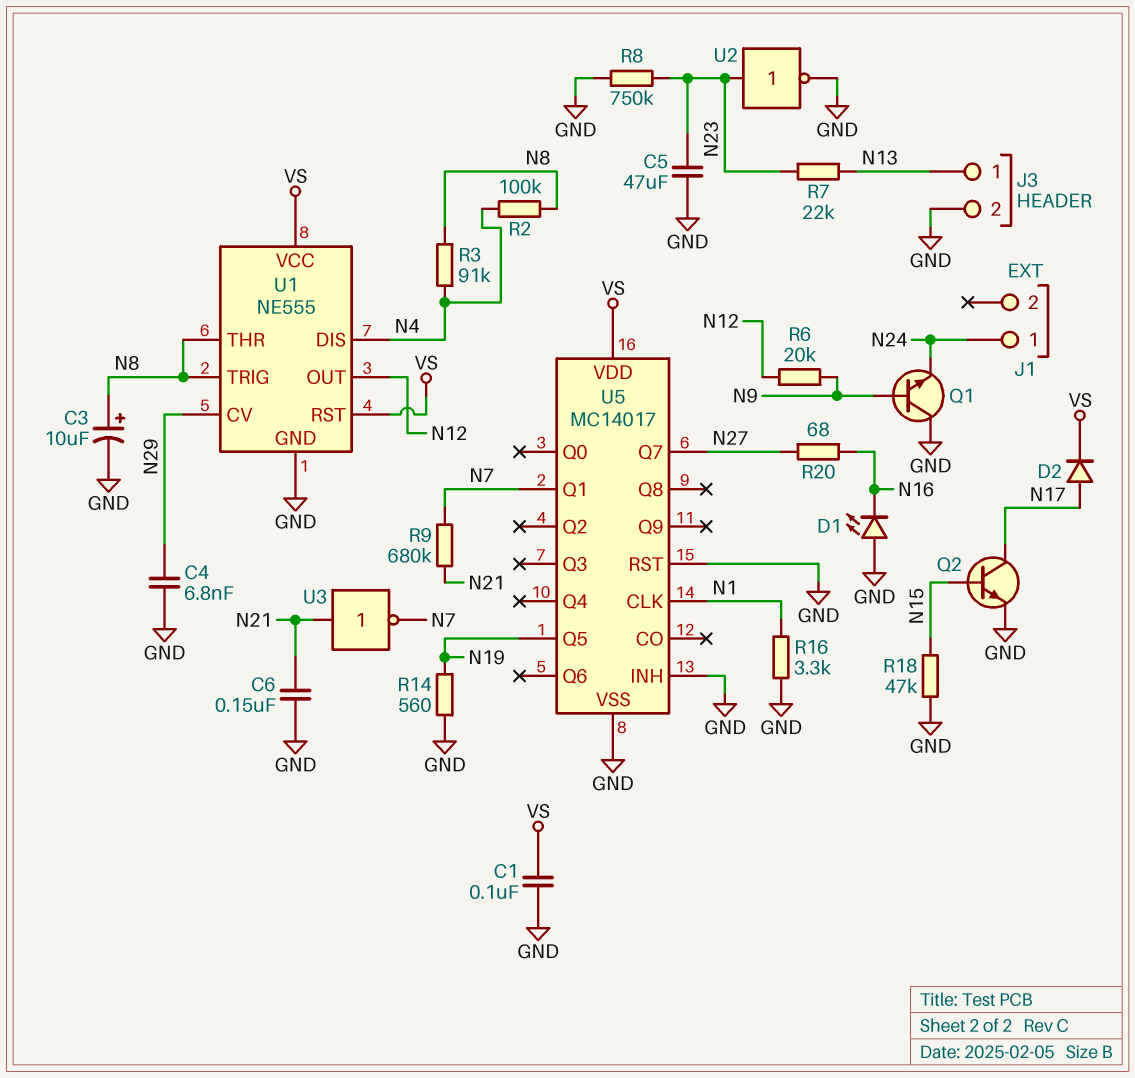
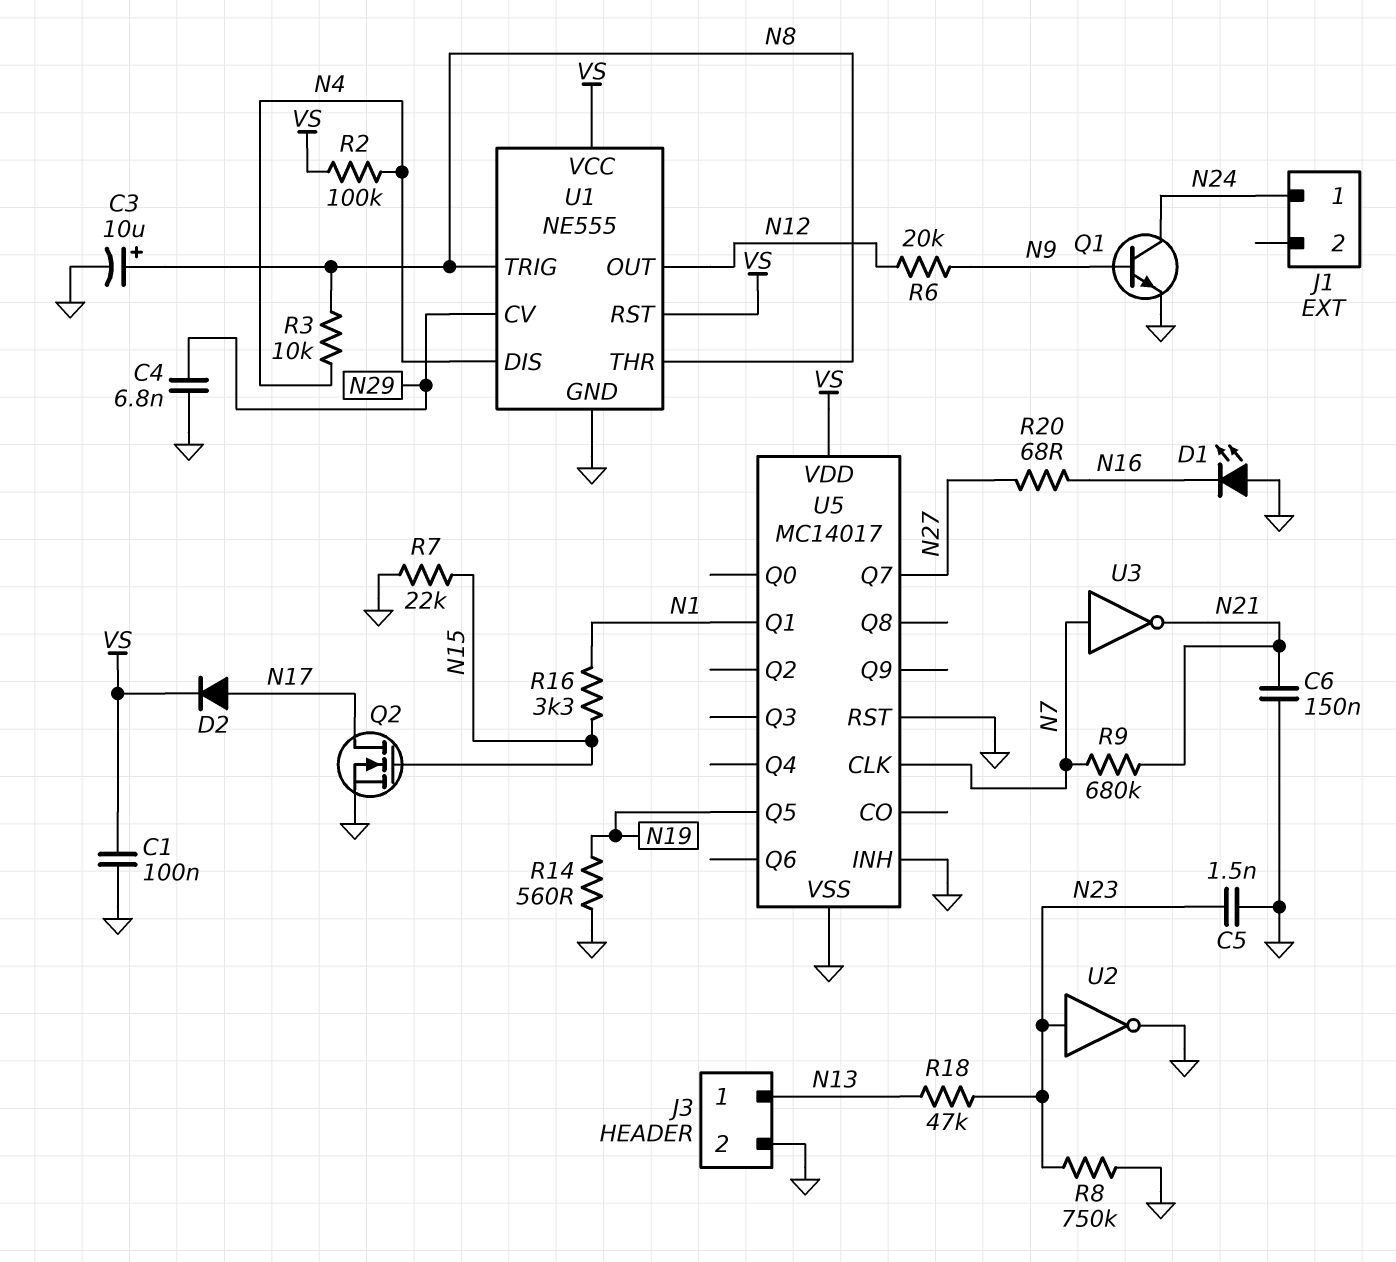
C5: 47uF (GND, N23) -> 1.5nF (GND, N23)
Q1: NPN (B N9, C GND, E N24) -> NPN (B N9, C N24, E GND)
Q2: NPN (B N15, C N17, E GND) -> NMOS (G N15, D N17, S GND)
R2: 100k (N4, N8) -> 100k (N4, VS)
R3: 91k (N4, N8) -> 10k (N4, N8)
R7: 22k (N13, N23) -> 22k (GND, N15)
R16: 3.3k (GND, N1) -> 3.3k (N1, N15)
R18: 47k (GND, N15) -> 47k (N13, N23)
U3: NOT (in N21, out N7) -> NOT (in N7, out N21)
U5 pin CLK: N1 -> N7
U5 pin Q1: N7 -> N1

